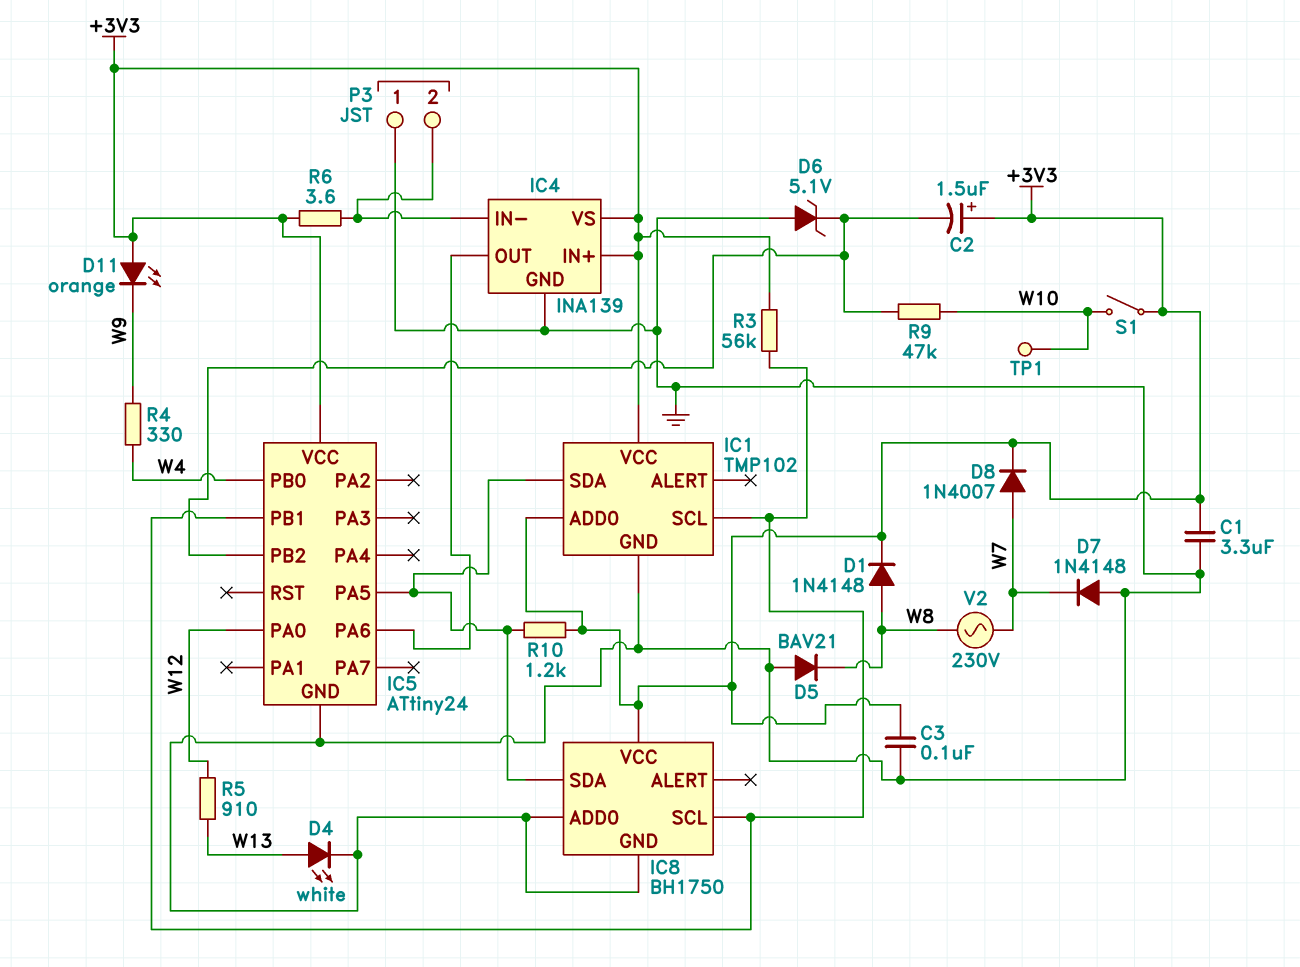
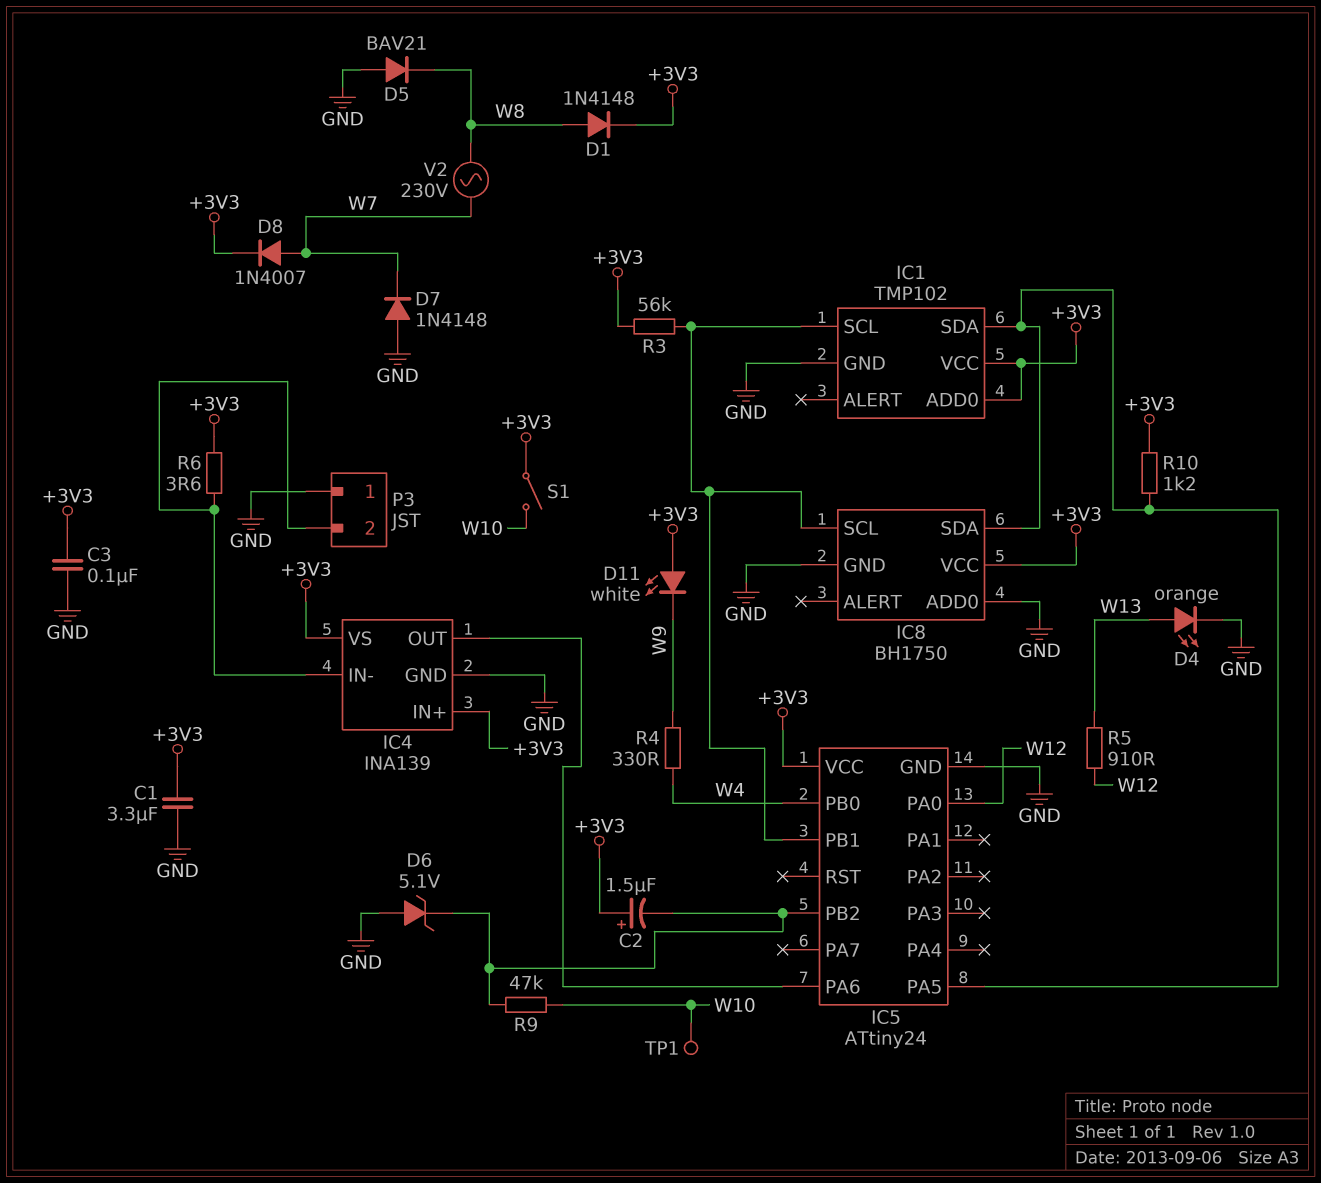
D4: LED white (A W13, K GND) -> LED orange (A W13, K GND)
D11: LED orange (A +3V3, K W9) -> LED white (A +3V3, K W9)

